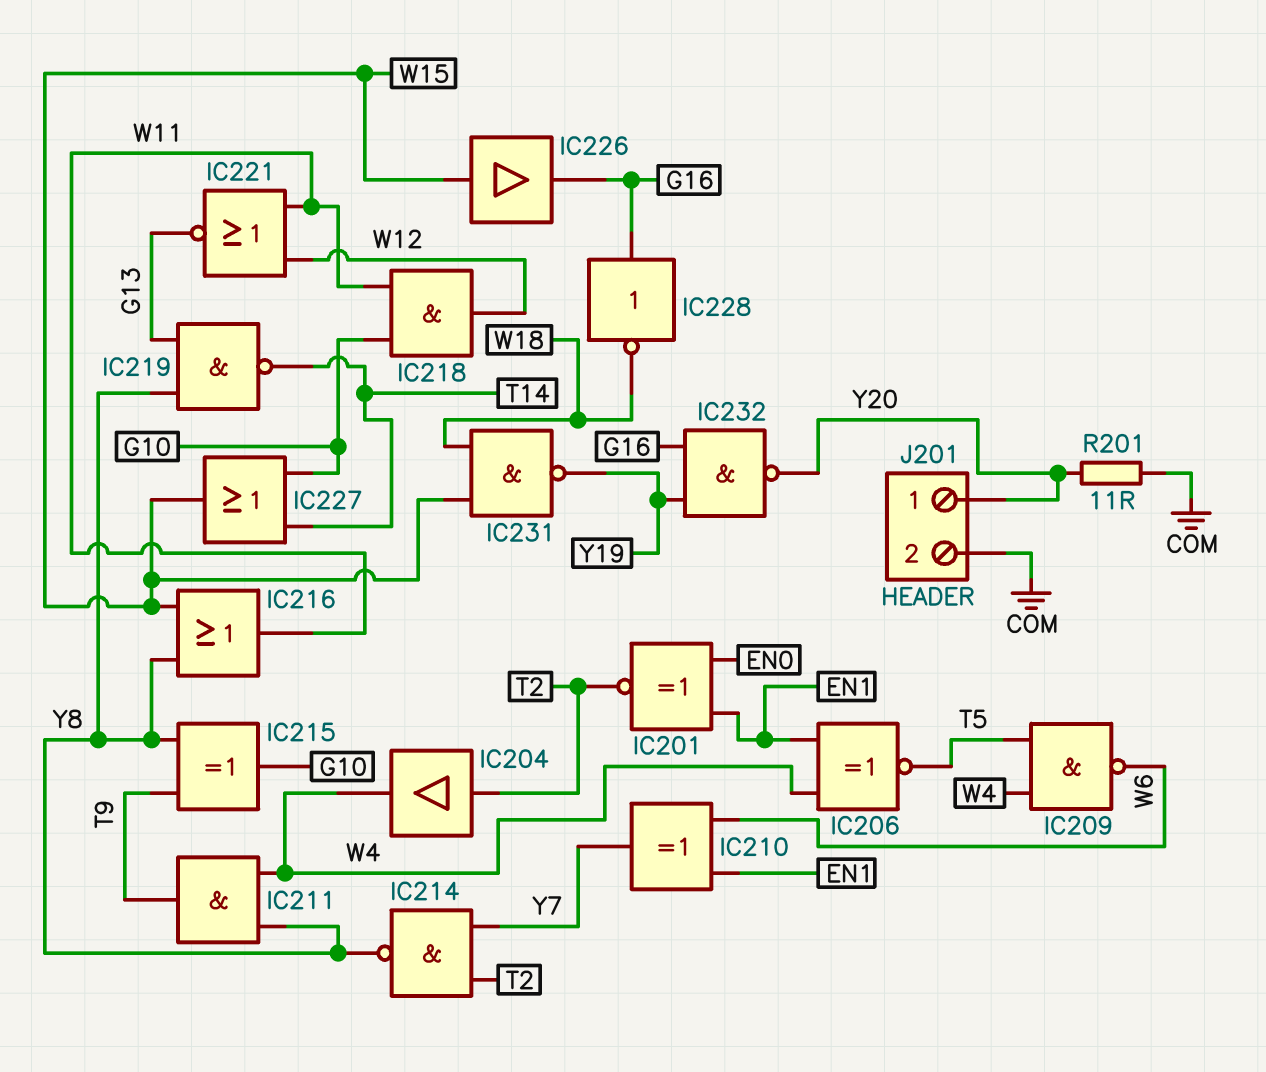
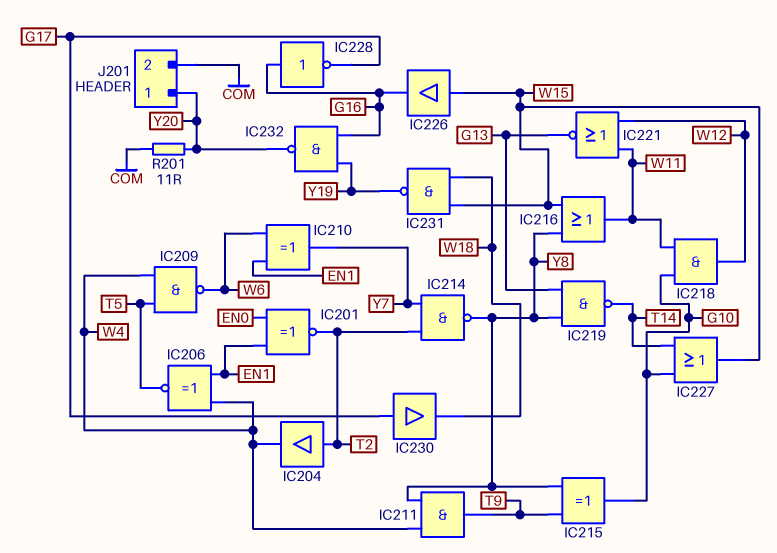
IC228: NOT (in G16, out W18) -> NOT (in G16, out G17)
IC230: none -> buffer (in G17, out W18)

